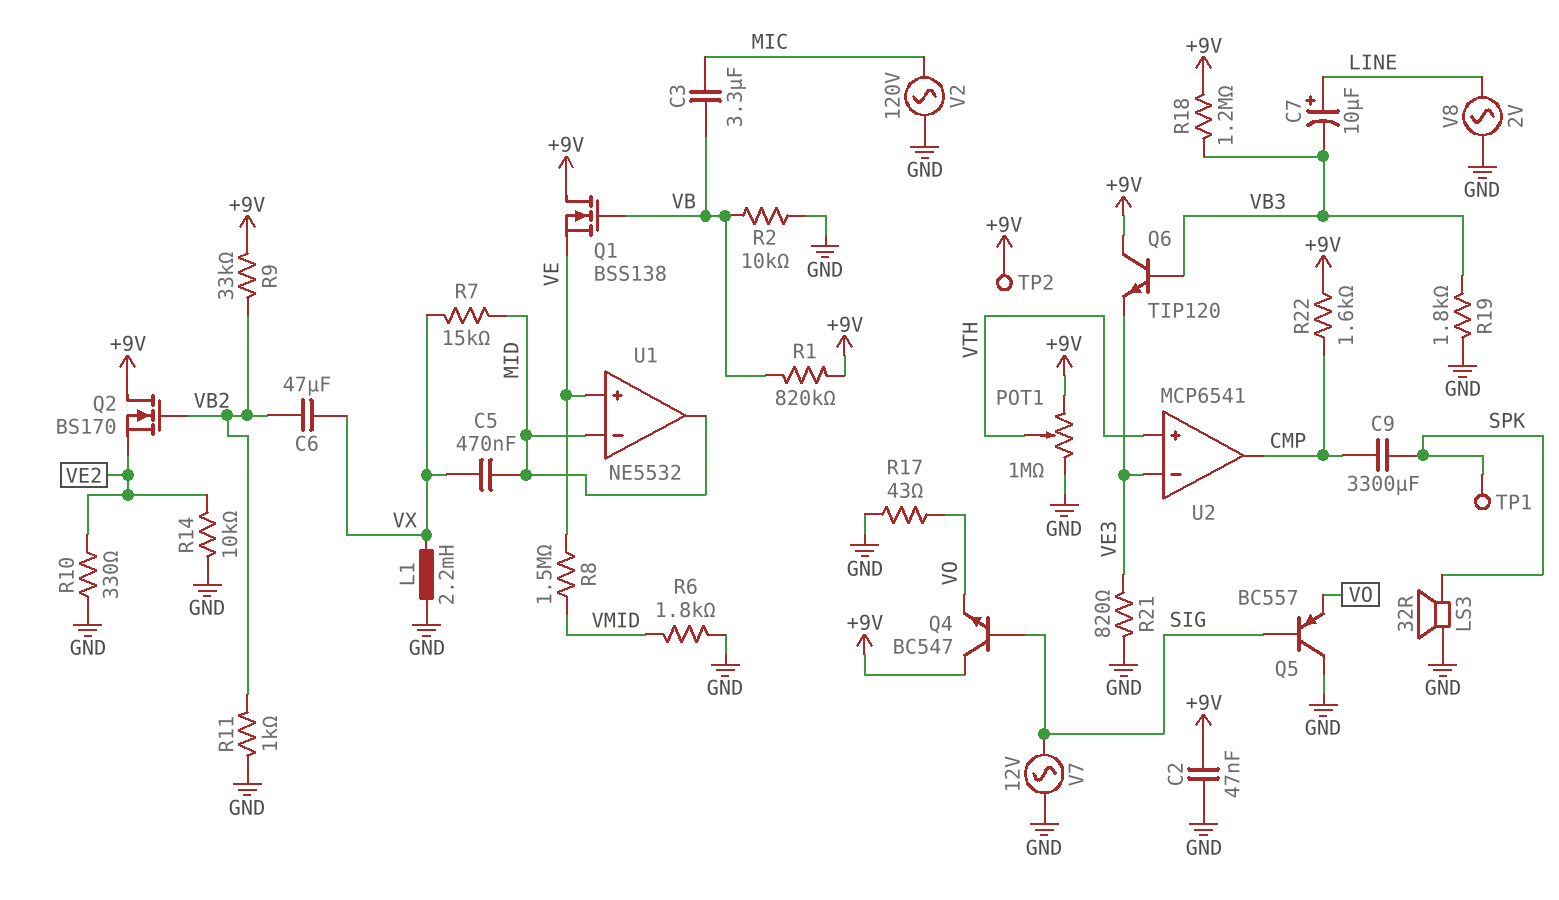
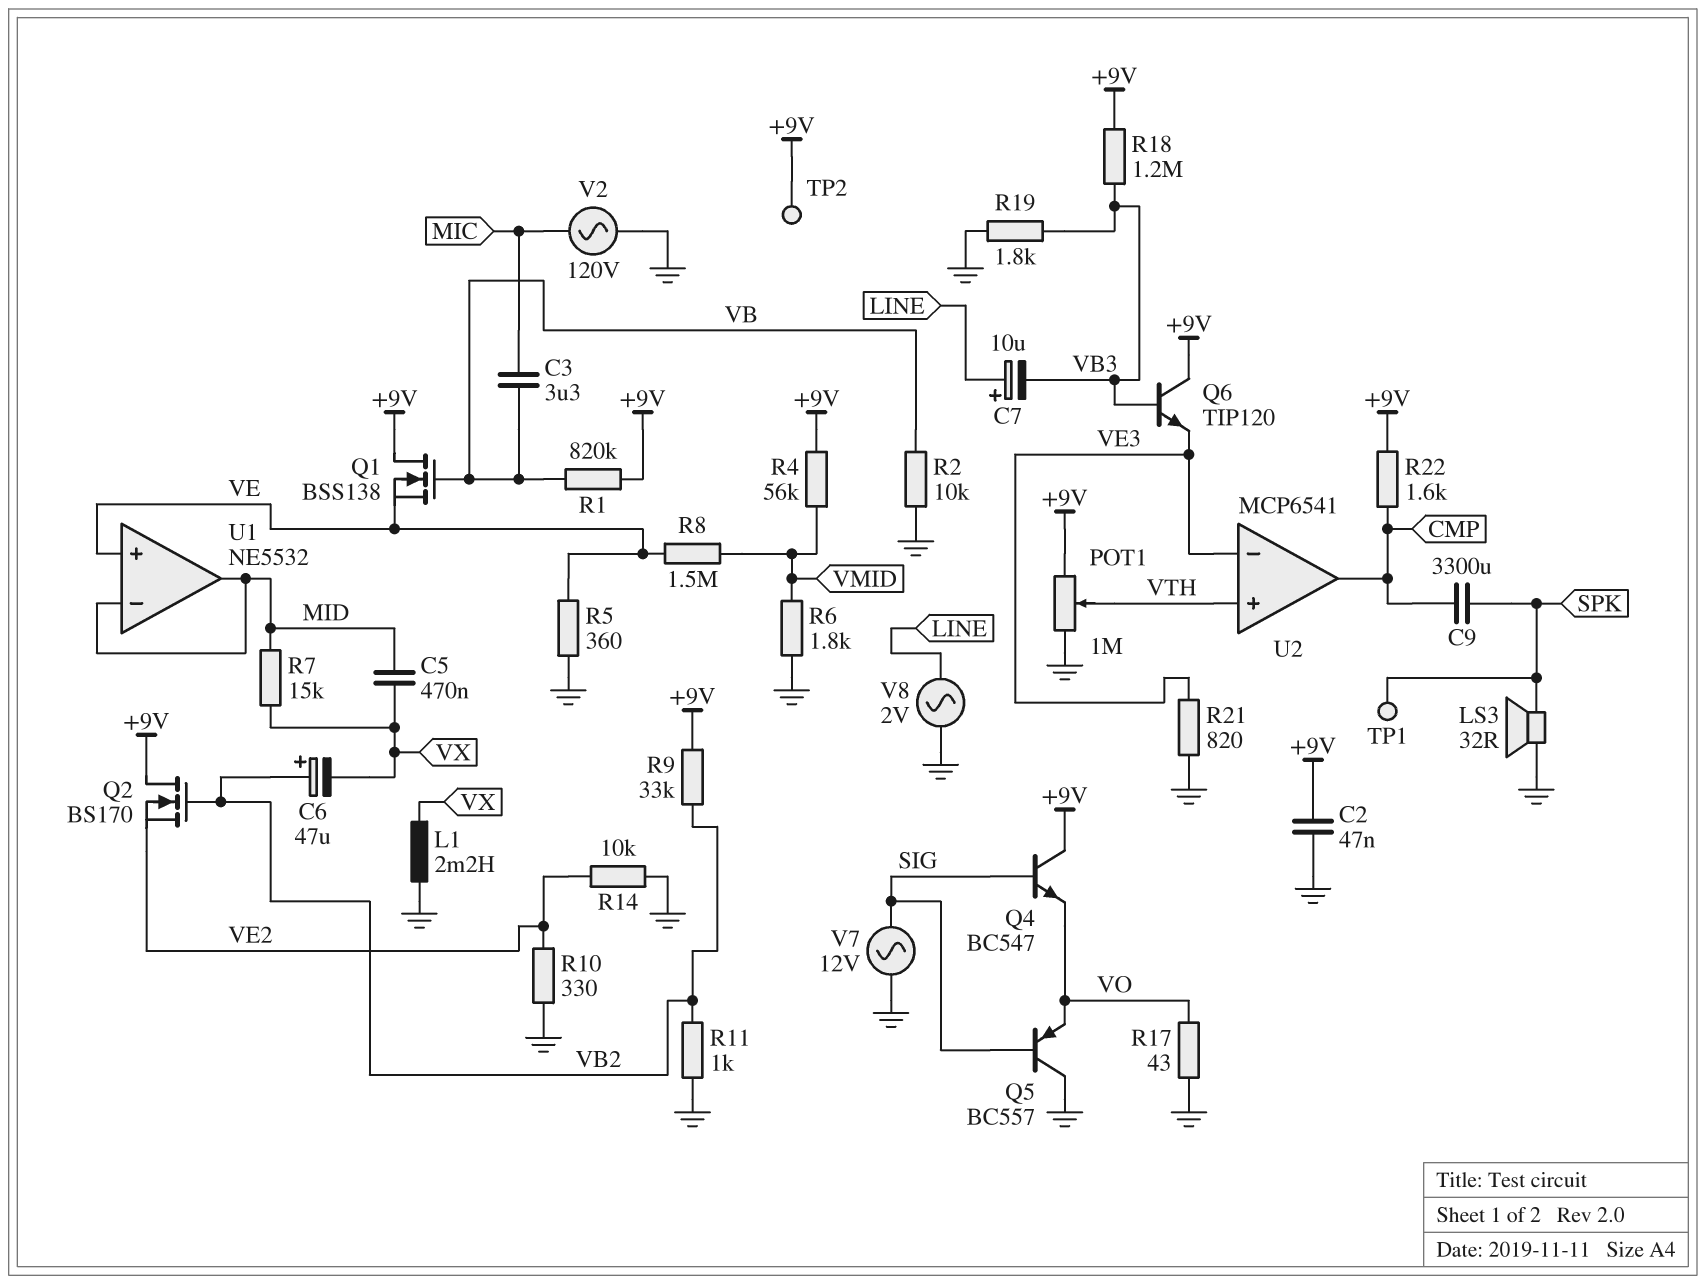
C6: 47uF (VB2, VX) -> 47uF (plus VB2, minus VX)
R4: none -> 56k (+9V, VMID)
R5: none -> 360 (GND, VE)

